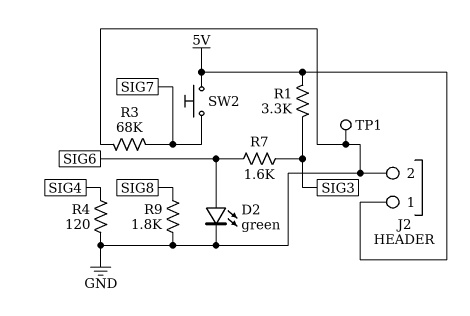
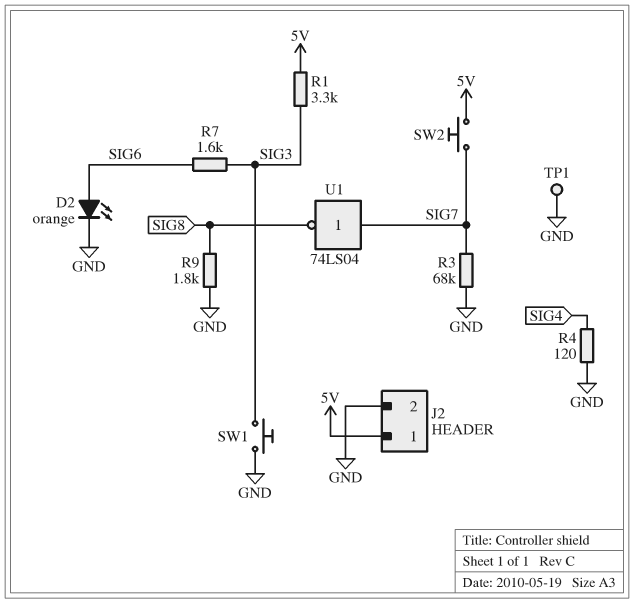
D2: LED green (A SIG6, K GND) -> LED orange (A SIG6, K GND)
SW1: none -> button (GND, SIG3)
U1: none -> NOT 74LS04 (in SIG7, out SIG8)

